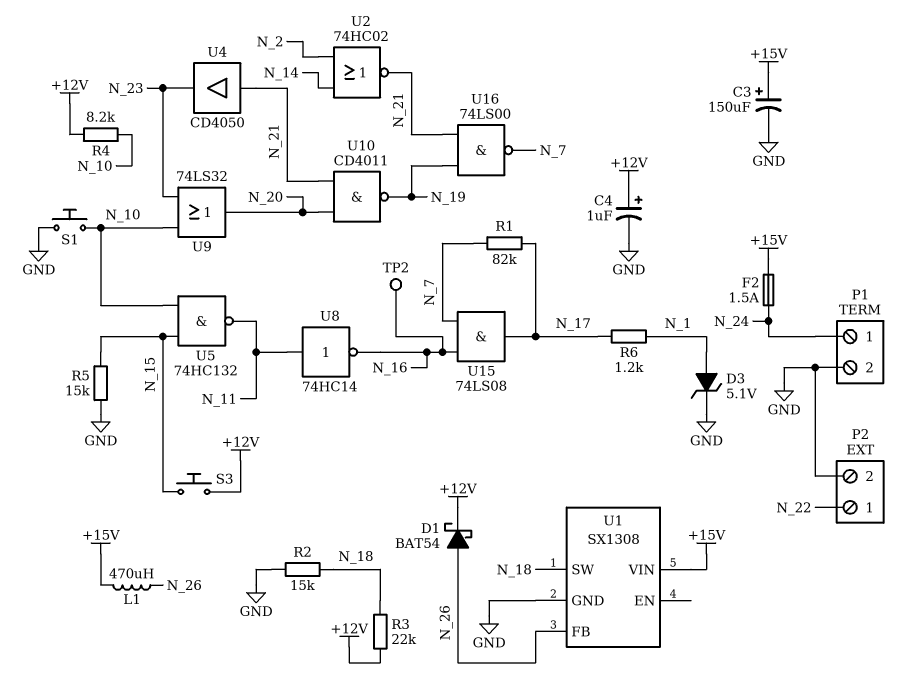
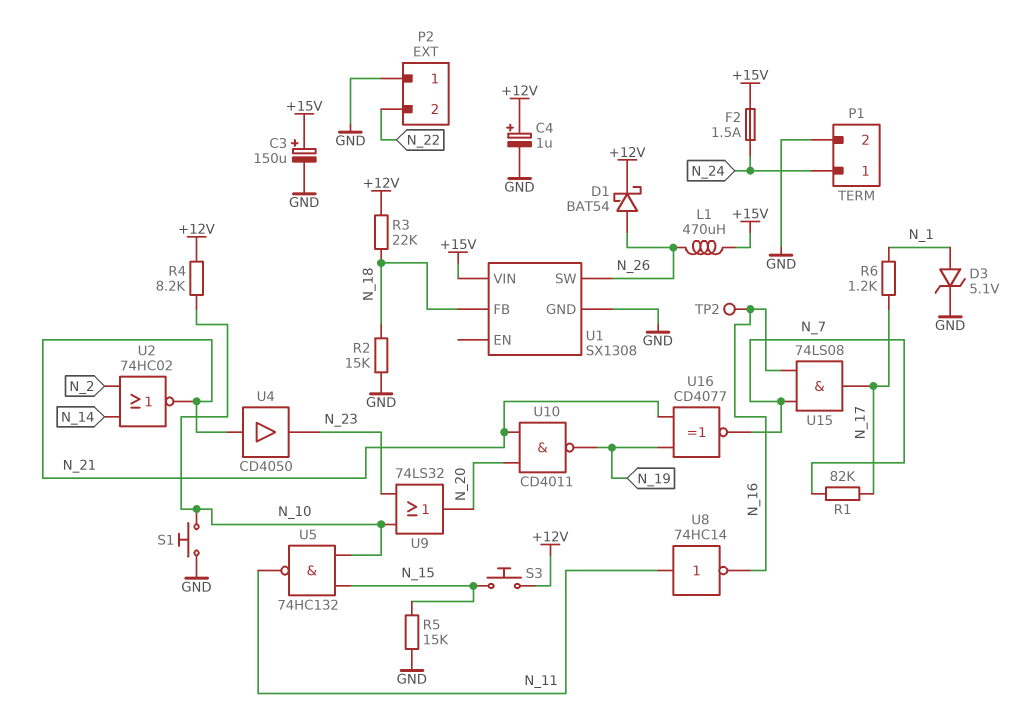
P2 pin 1: N_22 -> GND
P2 pin 2: GND -> N_22
U1 pin FB: N_26 -> N_18
U1 pin SW: N_18 -> N_26
U16: NAND 74LS00 (in N_19, in N_21, out N_7) -> XNOR CD4077 (in N_19, in N_21, out N_7)

